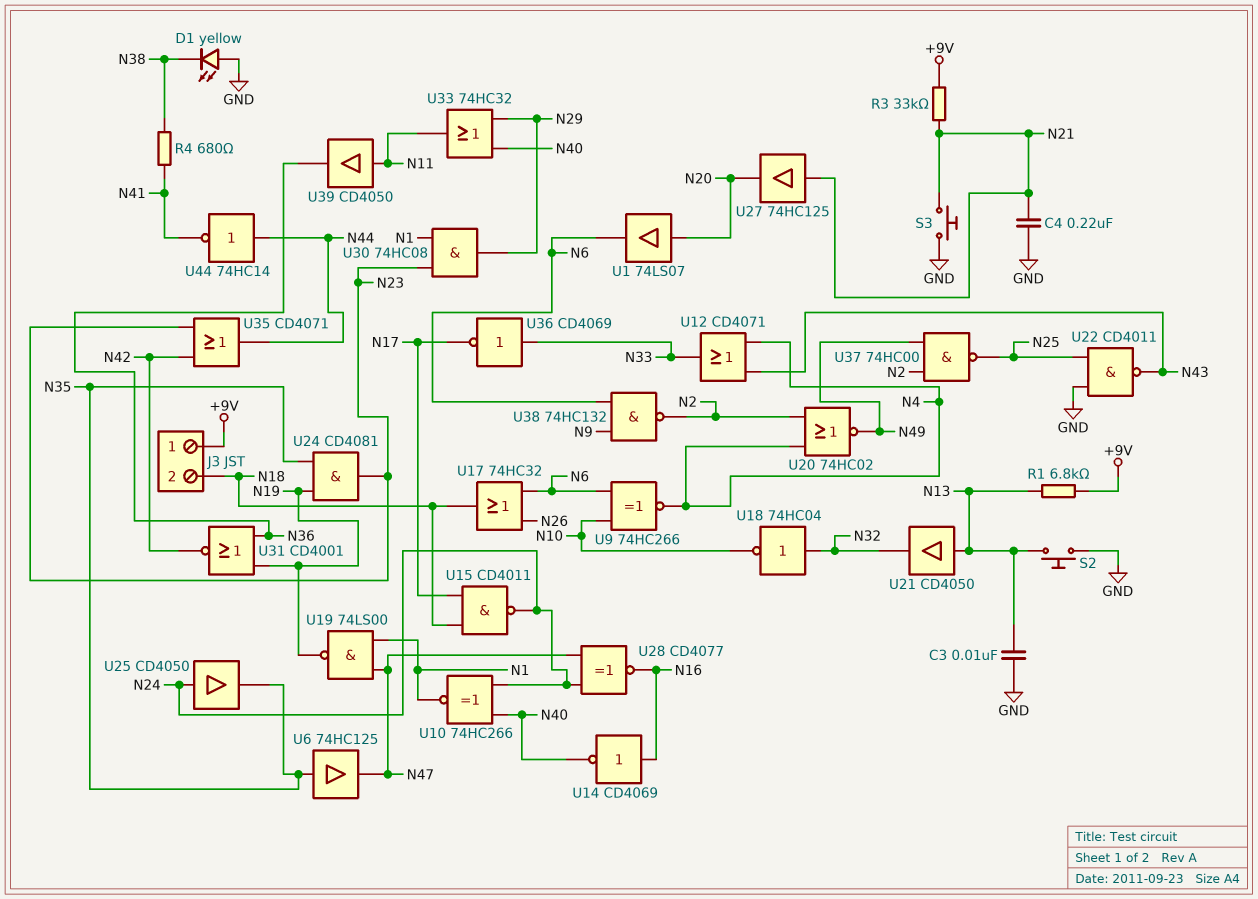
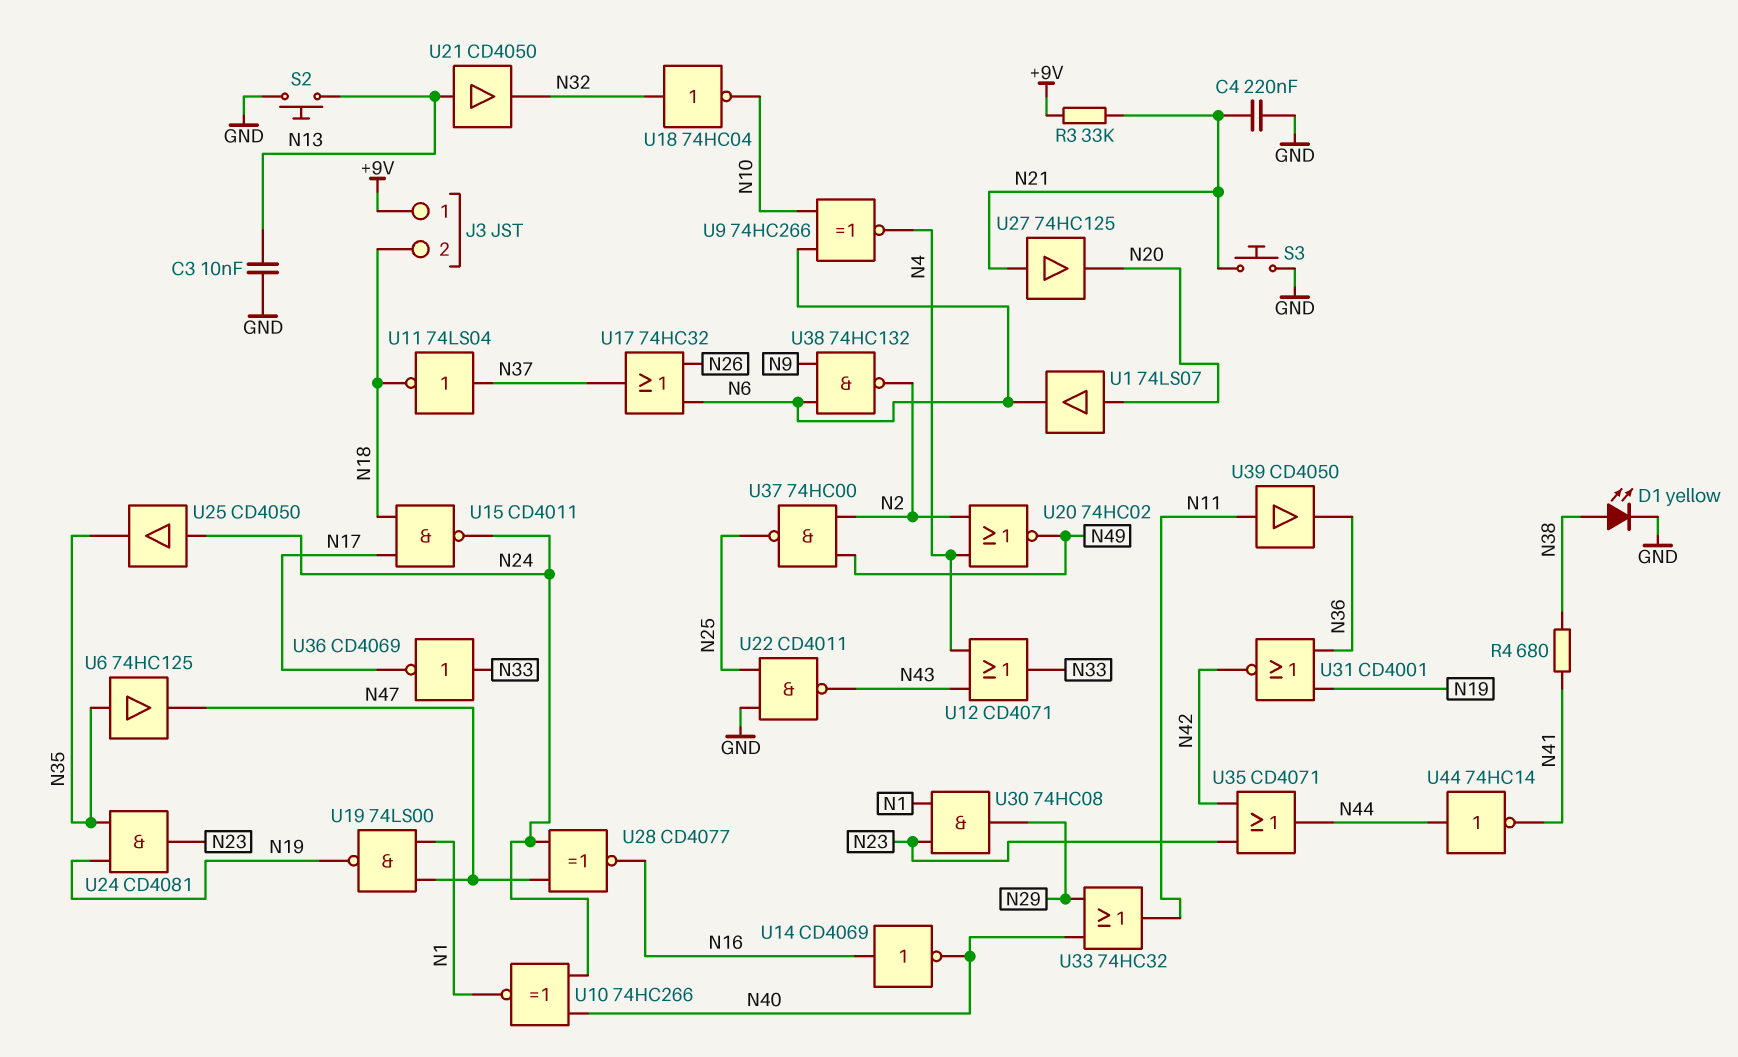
D1: LED yellow (A GND, K N38) -> LED yellow (A N38, K GND)
R1: 6.8k (+9V, N13) -> none
U11: none -> NOT 74LS04 (in N37, out N18)
U17: OR 74HC32 (in N6, in N26, out N18) -> OR 74HC32 (in N6, in N26, out N37)

